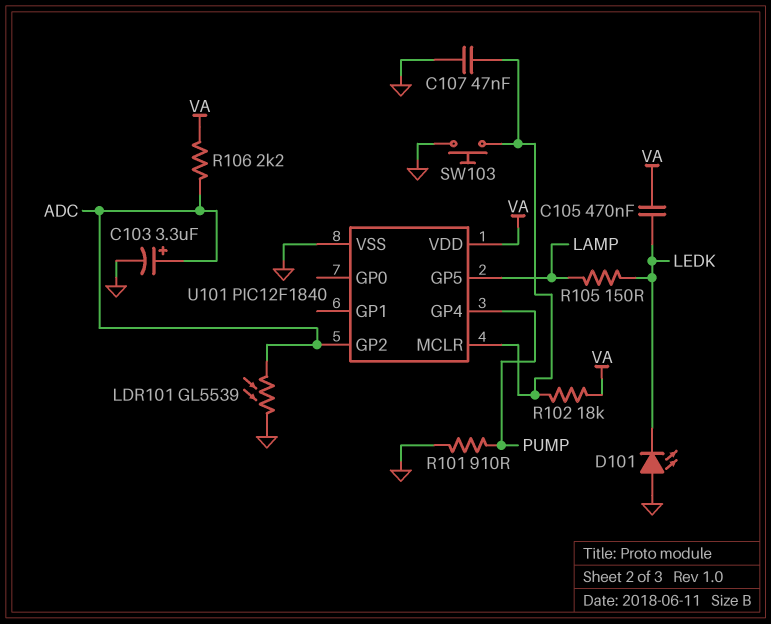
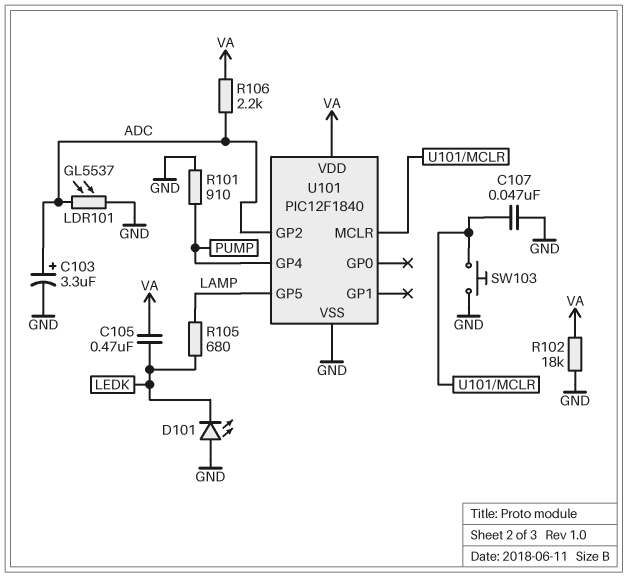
LDR101: GL5539 (ADC, GND) -> GL5537 (ADC, GND)
R102: 18k (U101/MCLR, VA) -> 18k (GND, VA)
R105: 150 (LAMP, LEDK) -> 680 (LAMP, LEDK)

